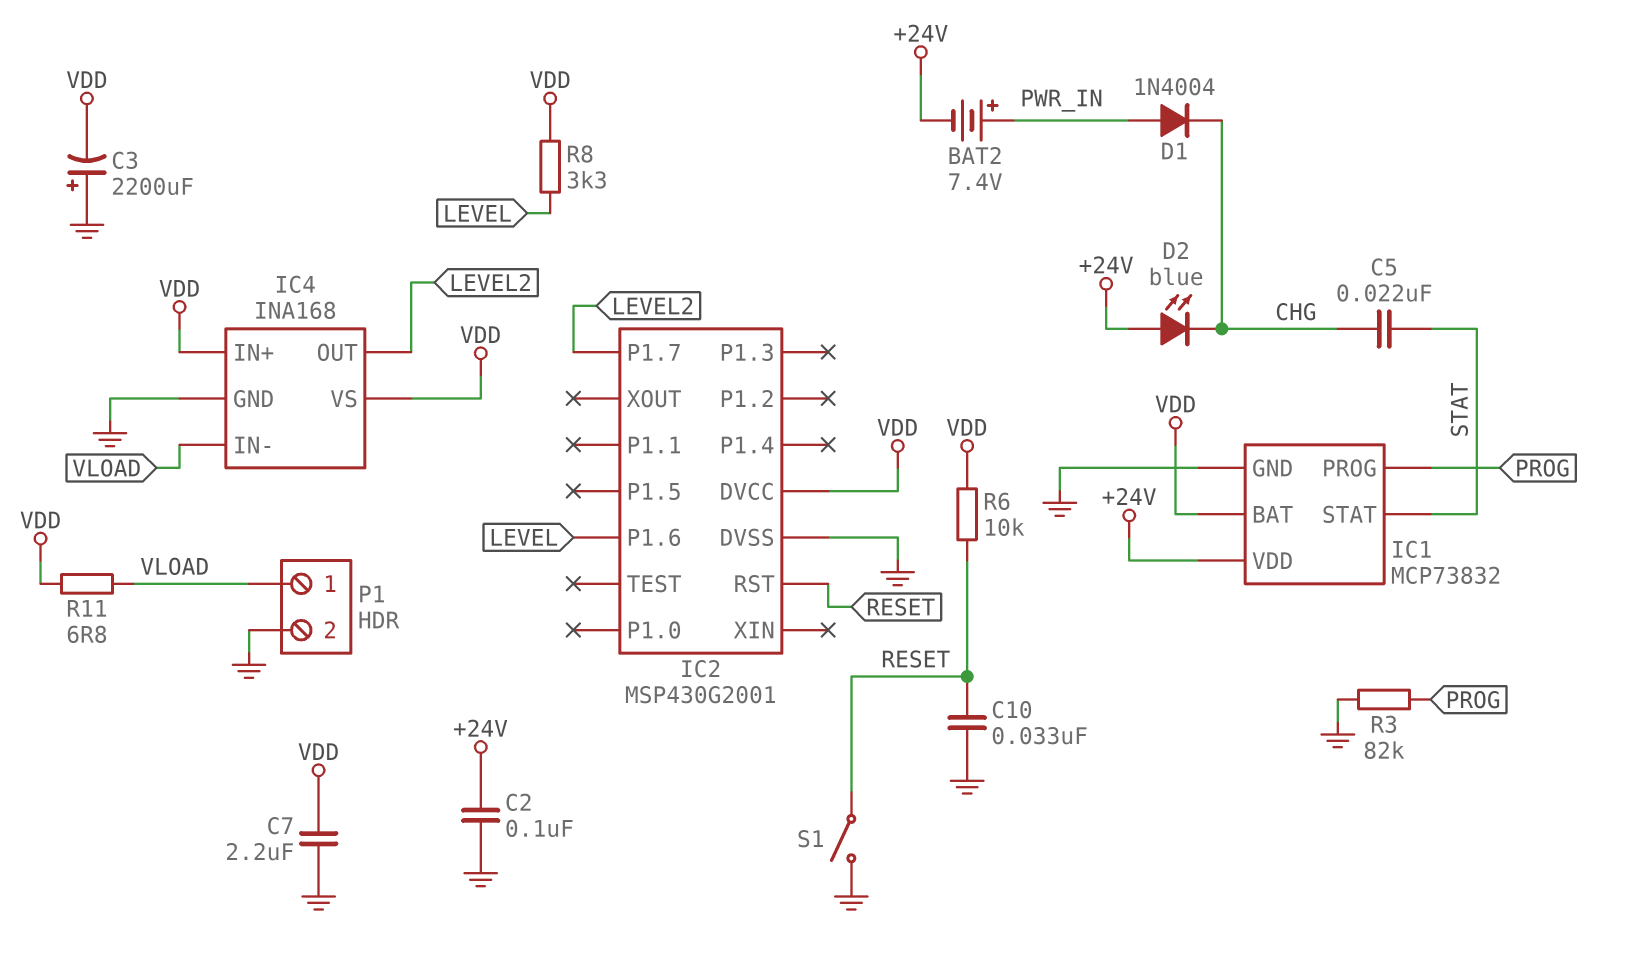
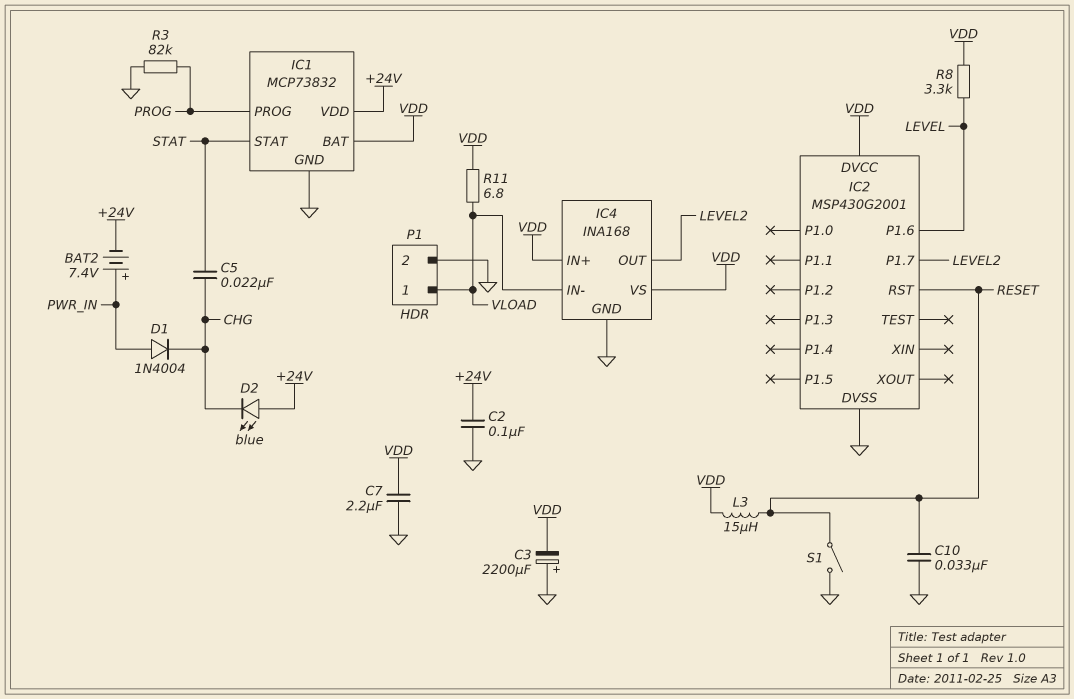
L3: none -> 15uH (RESET, VDD)
R6: 10k (RESET, VDD) -> none

